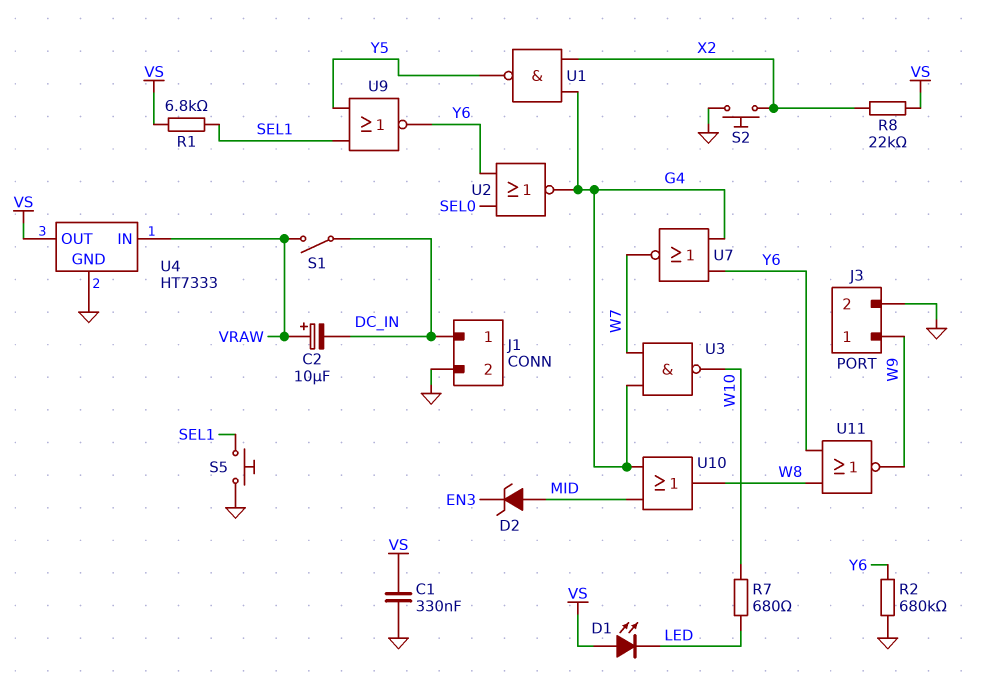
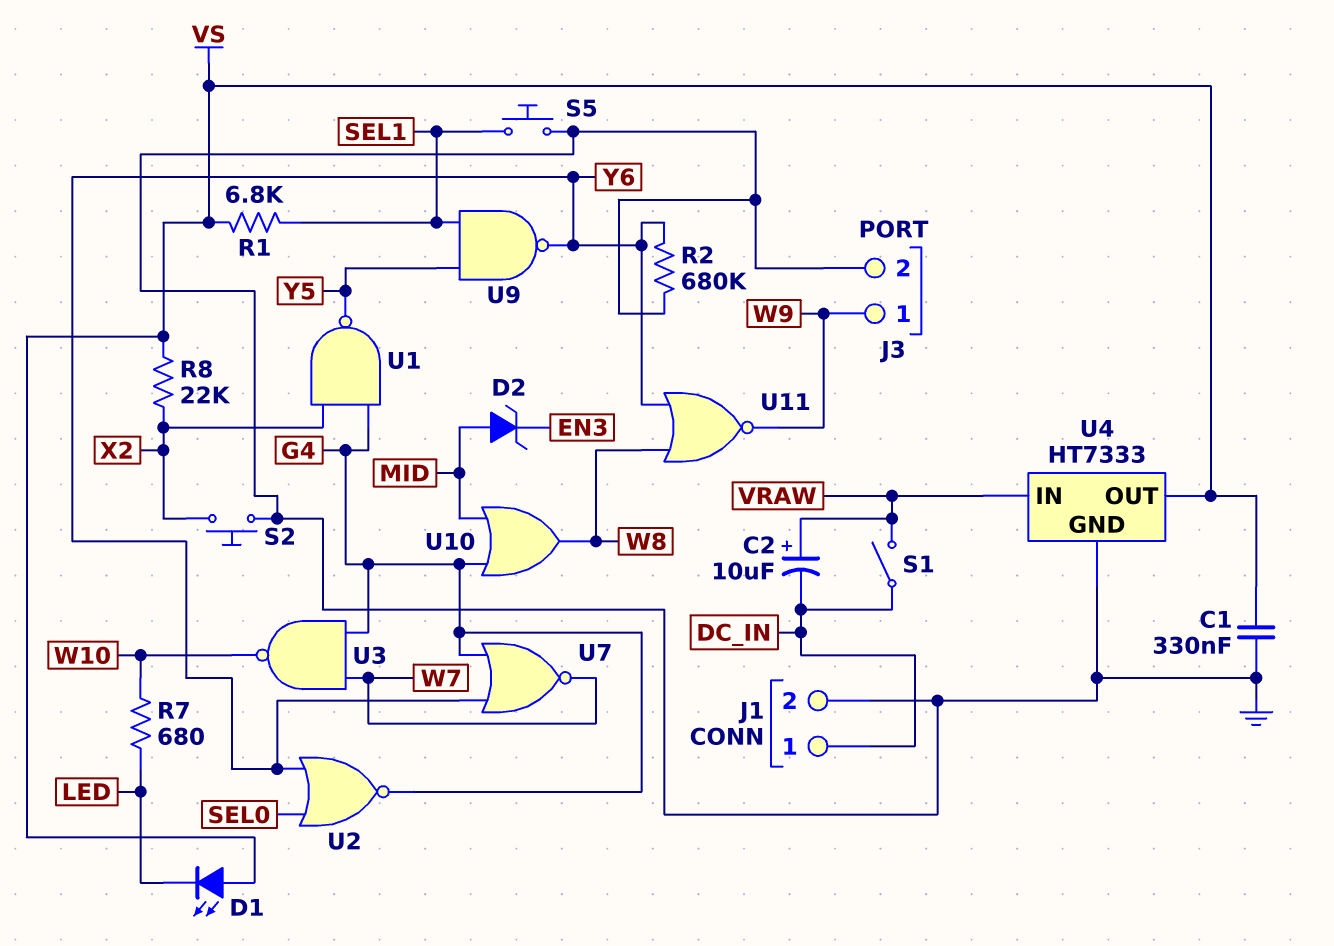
U9: NOR (in SEL1, in Y5, out Y6) -> NAND (in SEL1, in Y5, out Y6)

